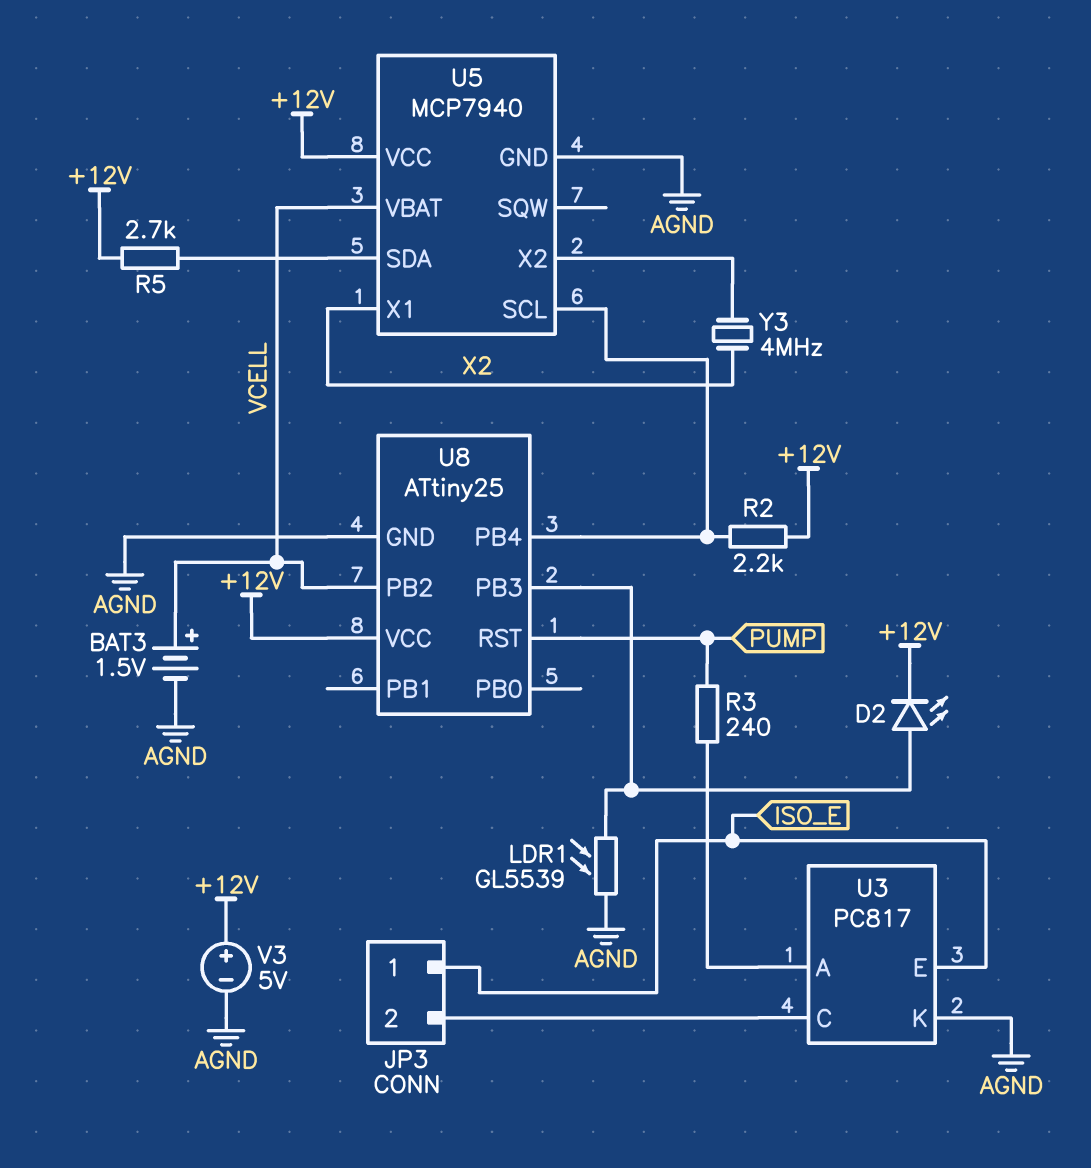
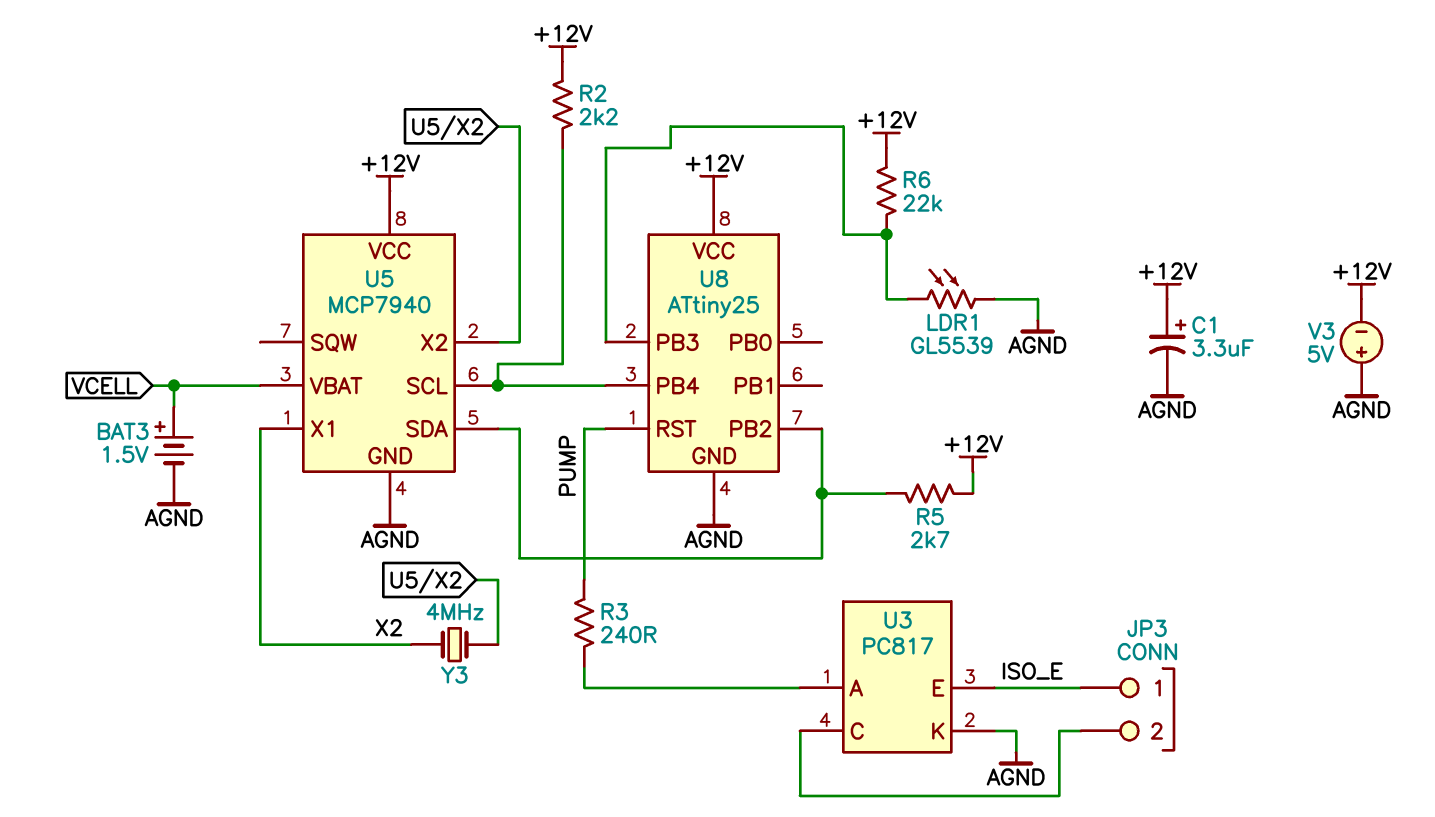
C1: none -> 3.3uF (plus +12V, minus AGND)
D2: LED (A U8/PB3, K +12V) -> none
R6: none -> 22k (+12V, U8/PB3)
U8 pin PB2: VCELL -> U5/SDA
V3: 5V (plus +12V, minus AGND) -> 5V (plus AGND, minus +12V)

